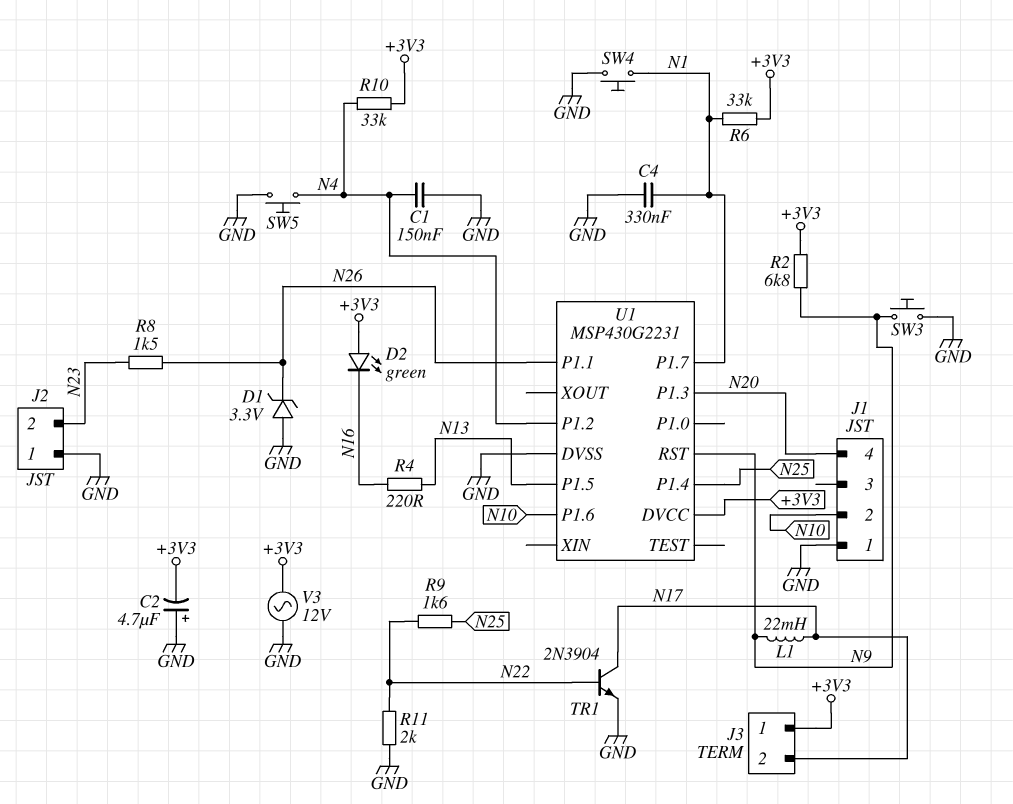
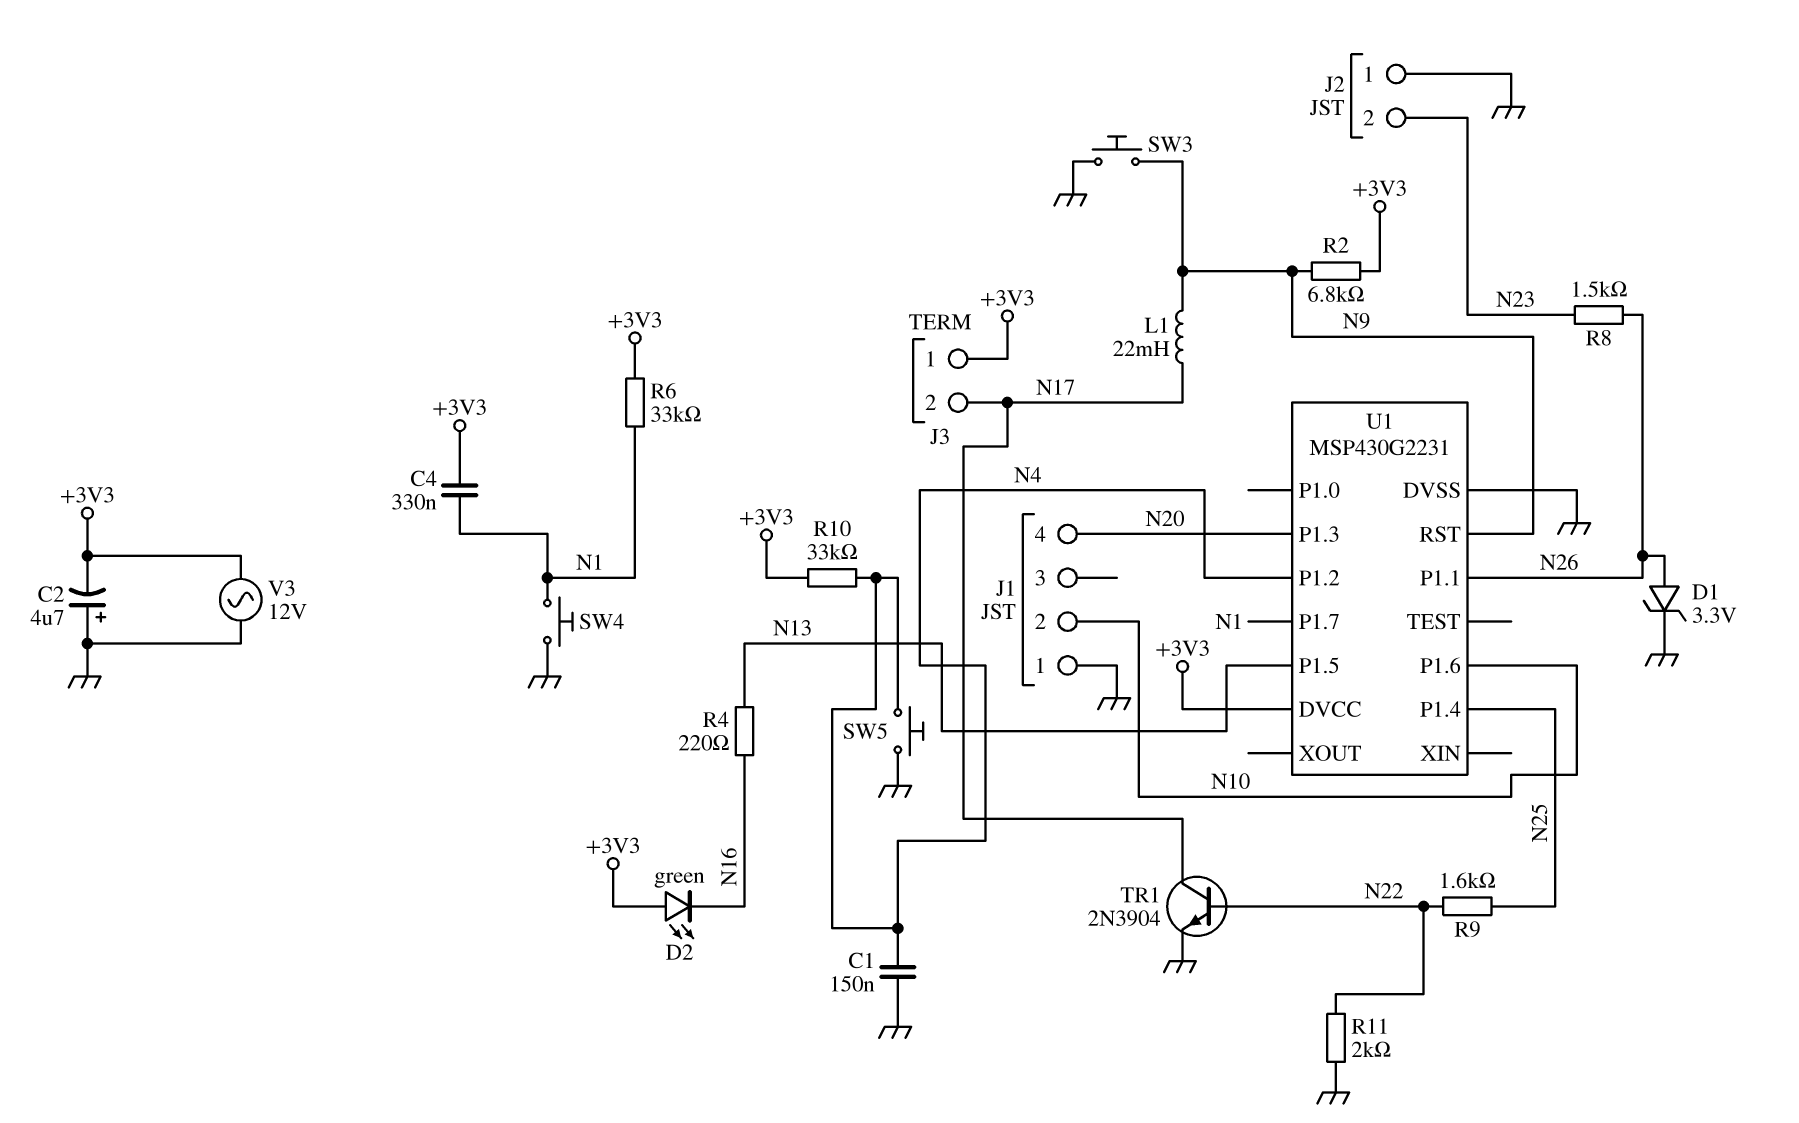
C4: 330nF (GND, N1) -> 330nF (+3V3, N1)
D1: zener 3.3V (A GND, K N26) -> zener 3.3V (A N26, K GND)

